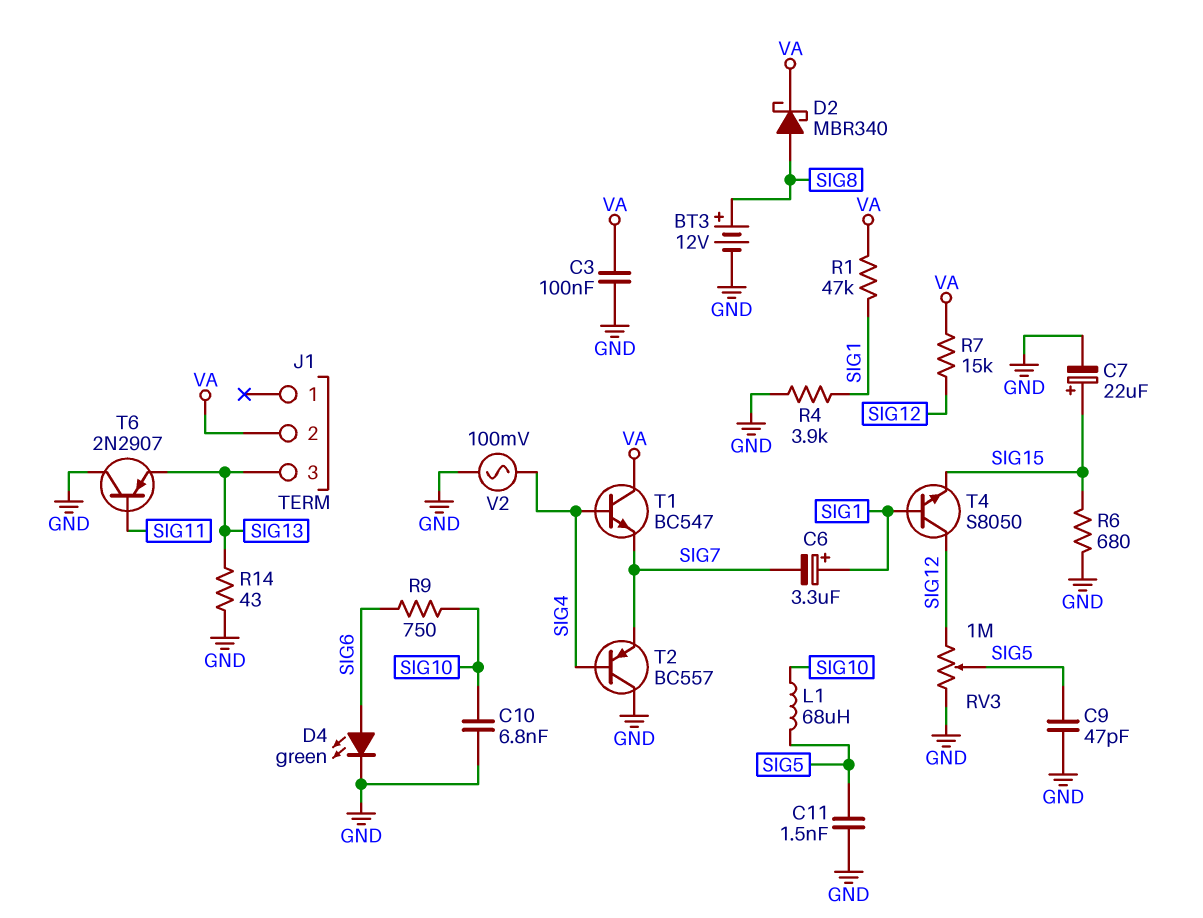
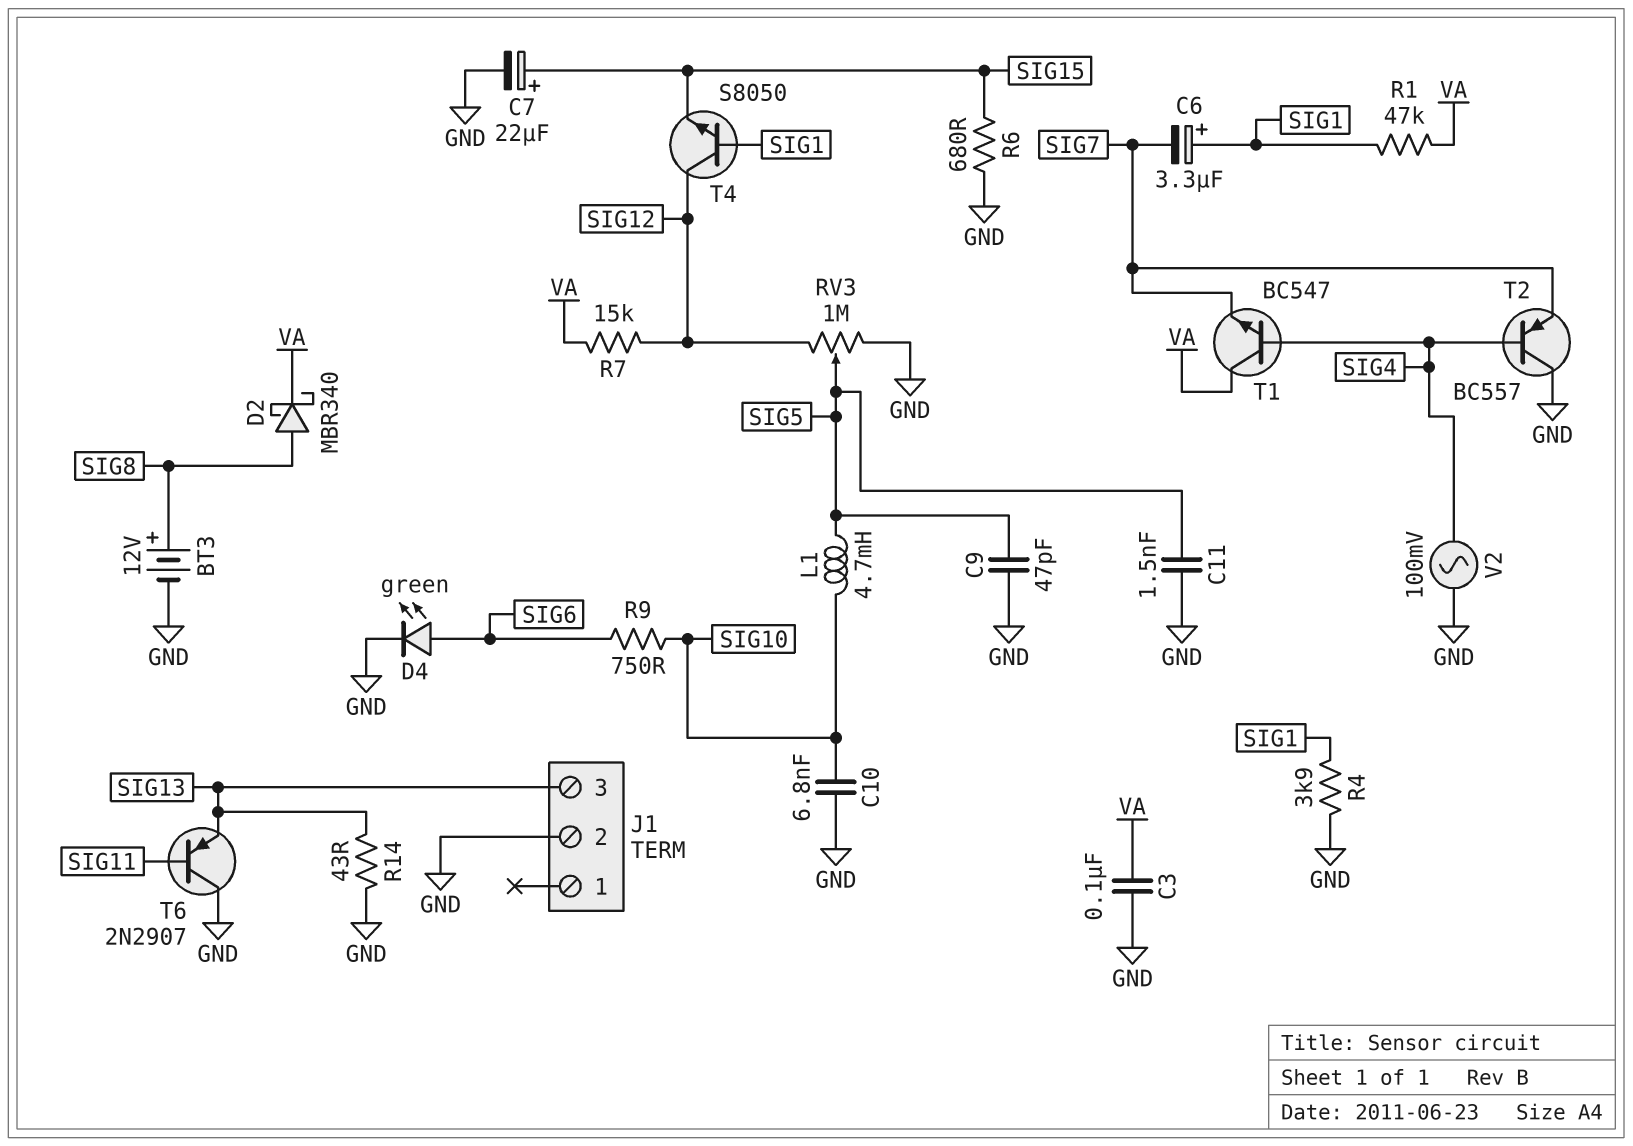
J1 pin 2: VA -> GND
L1: 68uH (SIG5, SIG10) -> 4.7mH (SIG5, SIG10)

